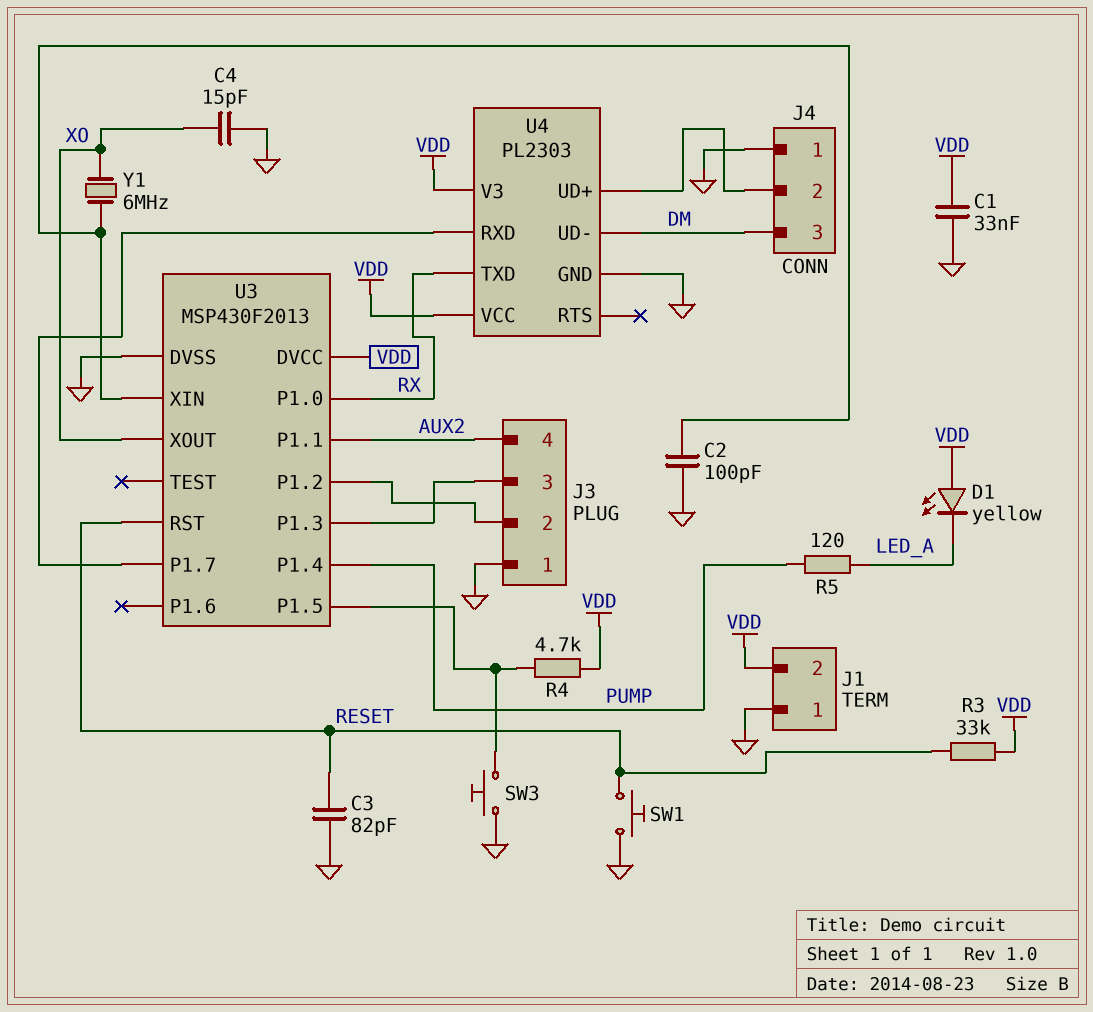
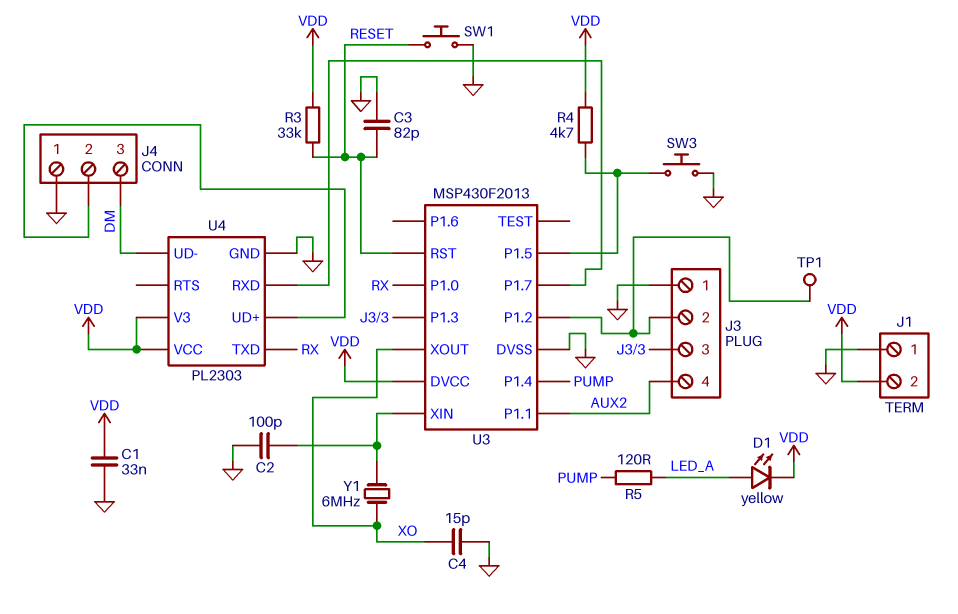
D1: LED yellow (A VDD, K LED_A) -> LED yellow (A LED_A, K VDD)
TP1: none -> test point (J3/2)

